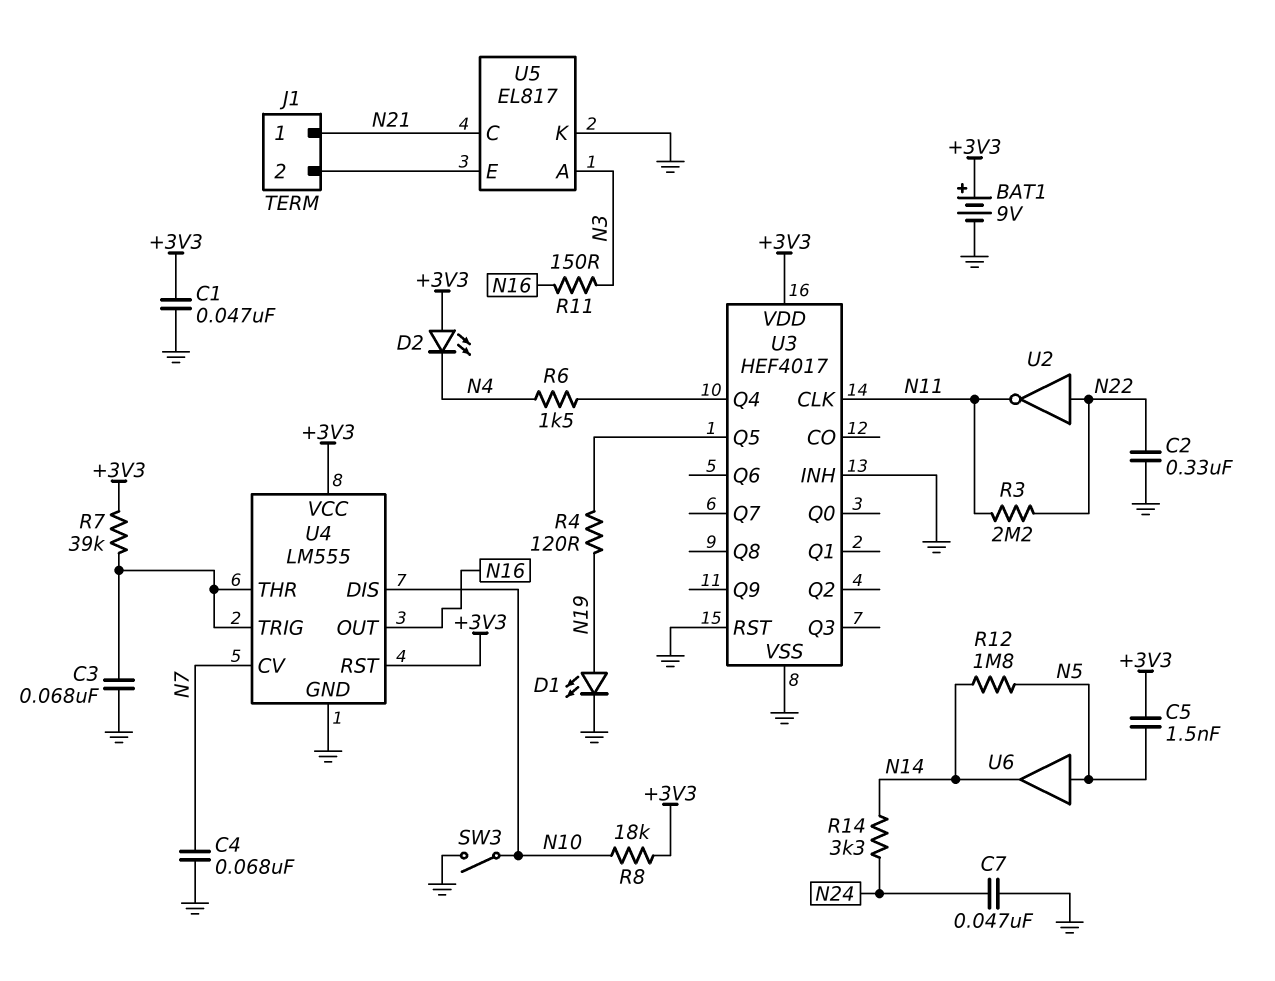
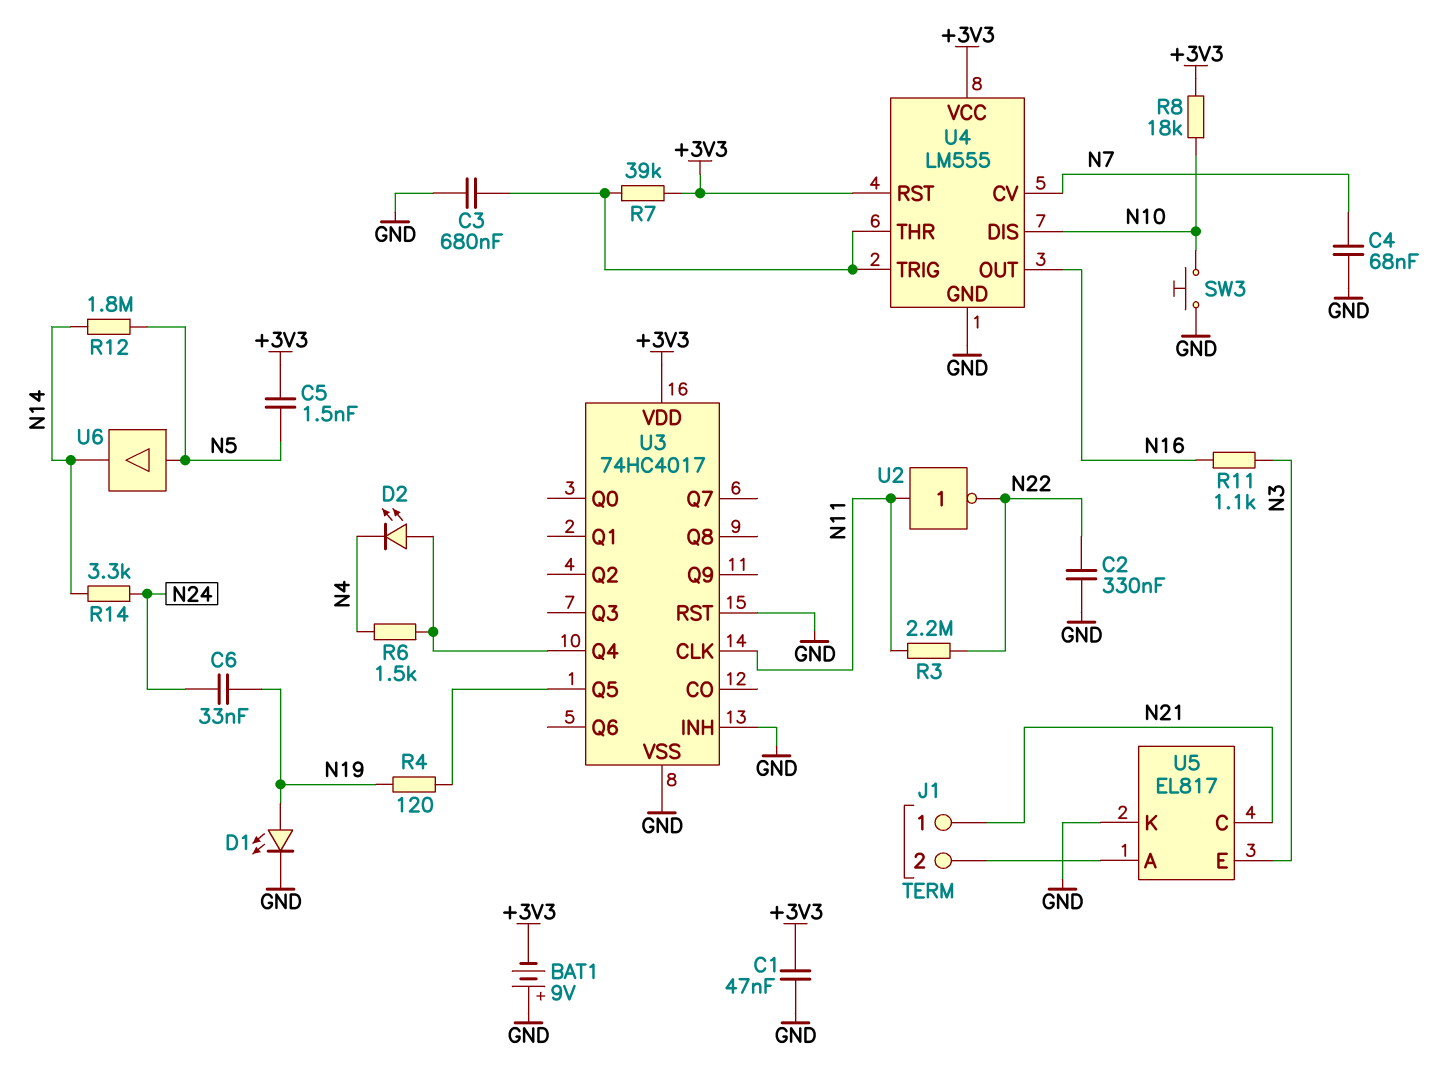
BAT1: 9V (plus +3V3, minus GND) -> 9V (plus GND, minus +3V3)
C3: 68nF (GND, U4/THR) -> 680nF (GND, U4/THR)
C6: none -> 33nF (N19, N24)
C7: 47nF (GND, N24) -> none
D2: LED (A +3V3, K N4) -> LED (A U3/Q4, K N4)
R11: 150 (N3, N16) -> 1.1k (N3, N16)
SW3: switch (GND, N10) -> button (GND, N10)
U2: NOT (in N22, out N11) -> NOT (in N11, out N22)
U3: HEF4017 -> 74HC4017
U5 pin A: N3 -> J1/2
U5 pin E: J1/2 -> N3

